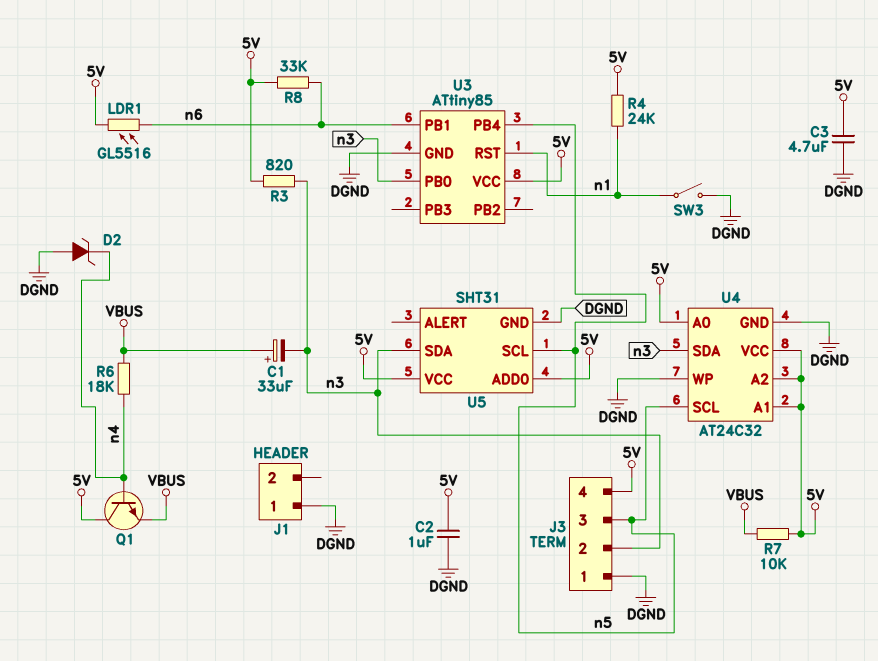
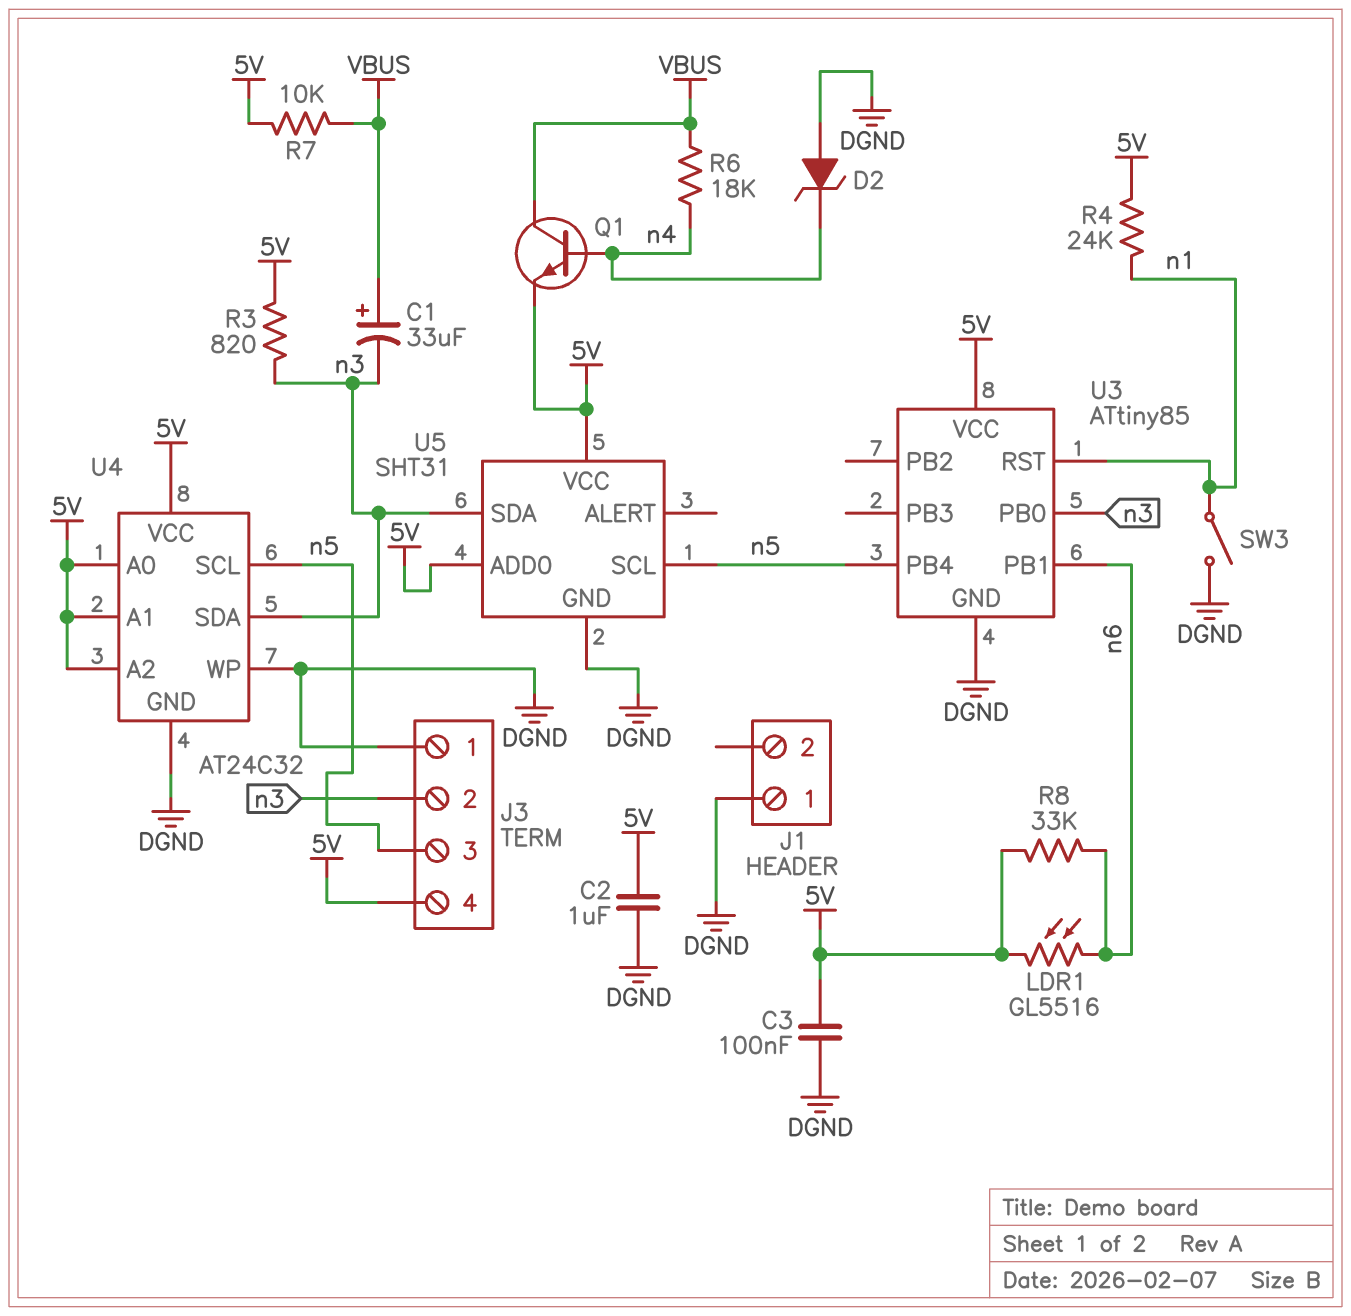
C3: 4.7uF (5V, DGND) -> 100nF (5V, DGND)
Q1: NPN (B n4, C 5V, E VBUS) -> NPN (B n4, C VBUS, E 5V)

